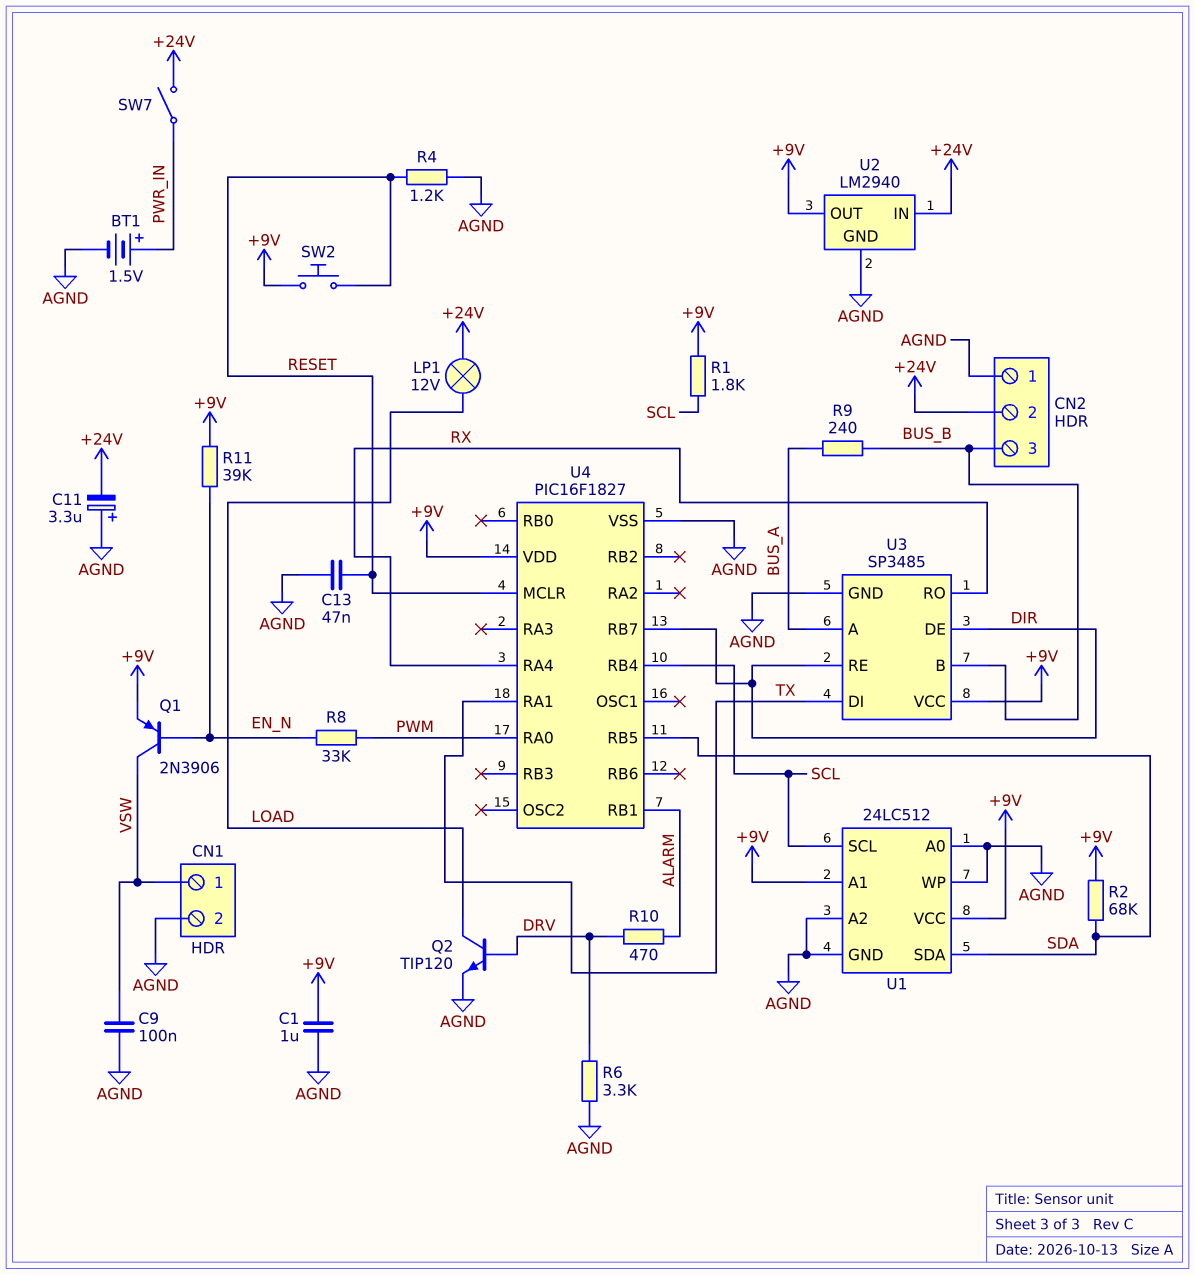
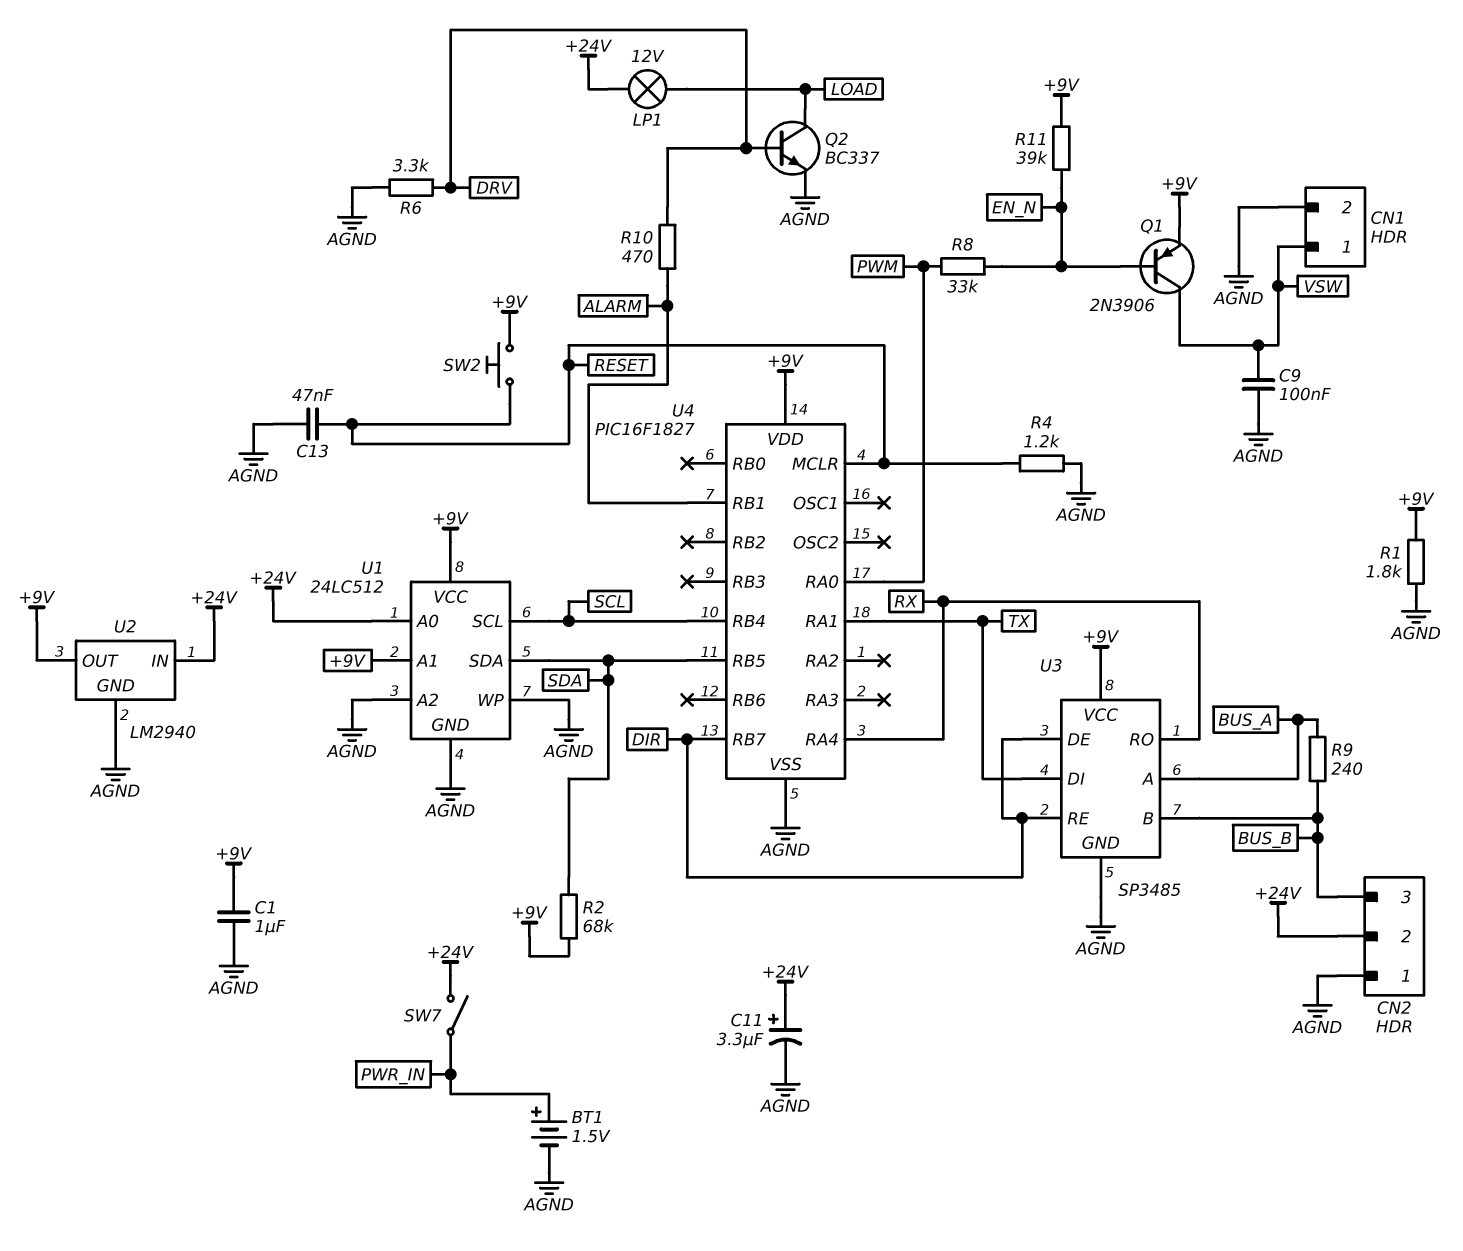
C11: 3.3uF (plus AGND, minus +24V) -> 3.3uF (plus +24V, minus AGND)
Q2: NPN TIP120 (B DRV, C LOAD, E AGND) -> NPN BC337 (B DRV, C LOAD, E AGND)
R1: 1.8k (+9V, SCL) -> 1.8k (+9V, AGND)
U1 pin A0: AGND -> +24V

